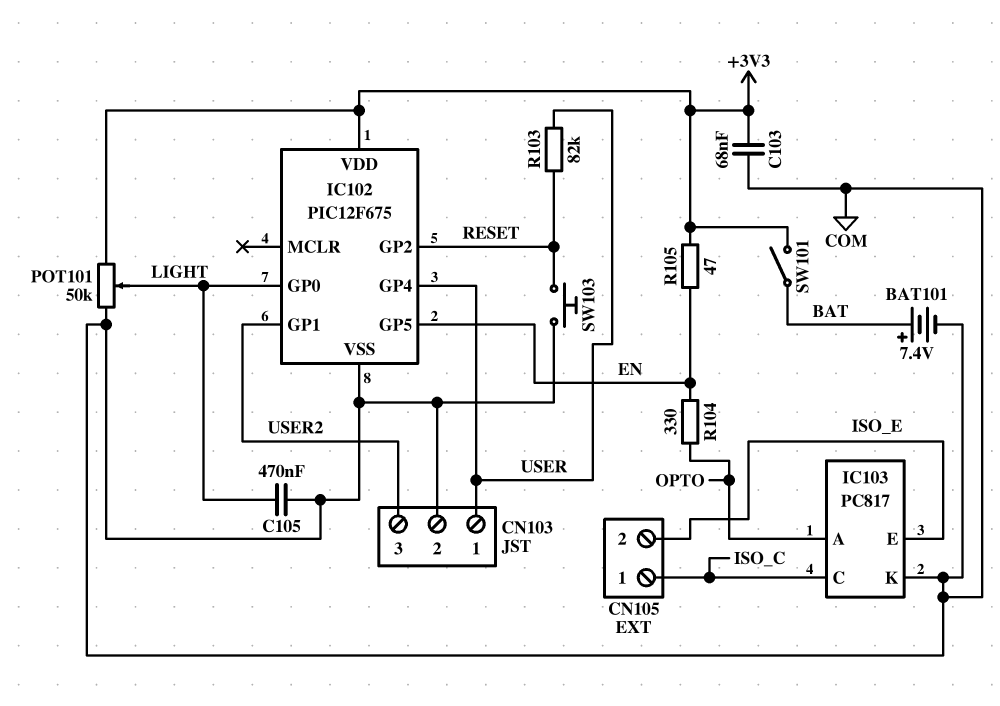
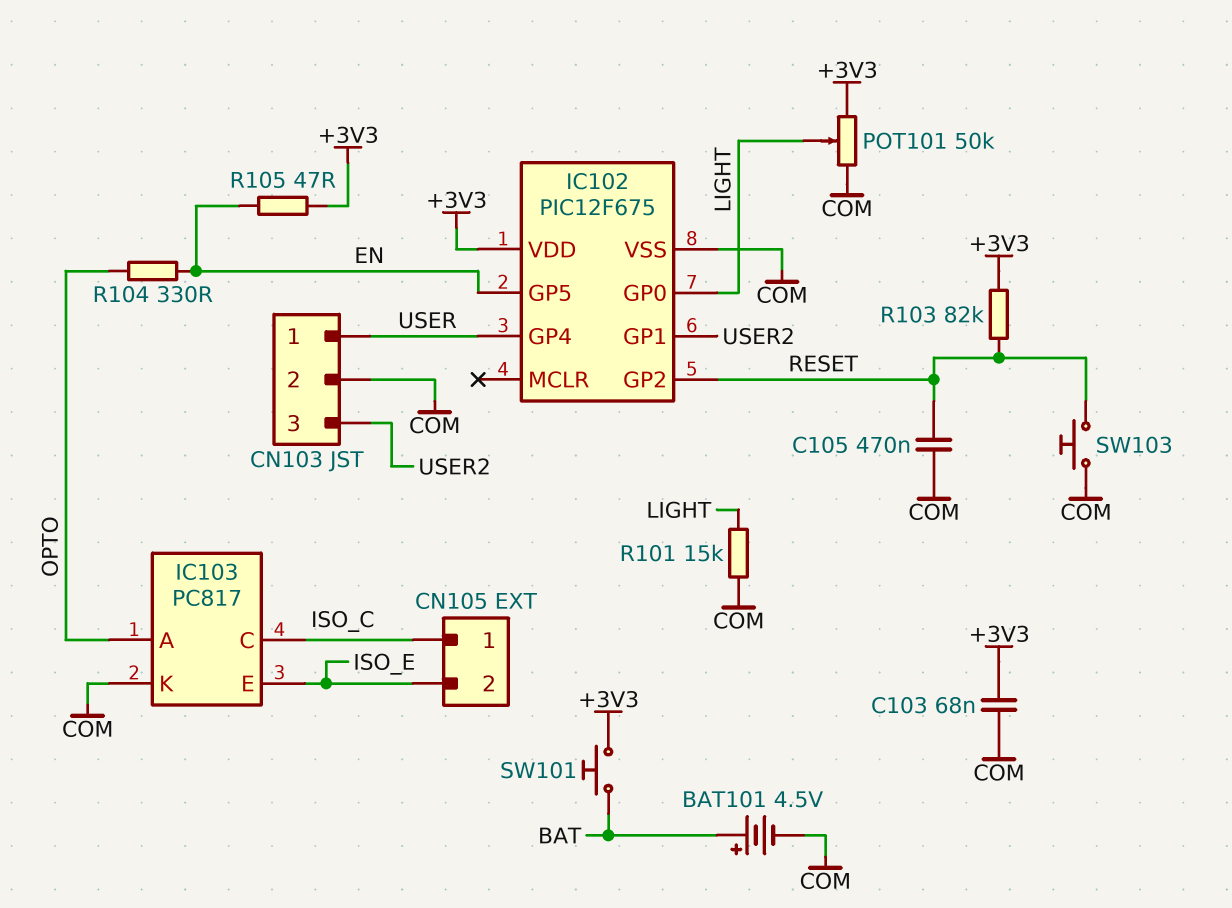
BAT101: 7.4V (plus BAT, minus COM) -> 4.5V (plus BAT, minus COM)
C105: 470nF (COM, LIGHT) -> 470nF (COM, RESET)
R101: none -> 15k (COM, LIGHT)
R103: 82k (RESET, USER) -> 82k (+3V3, RESET)
SW101: switch (+3V3, BAT) -> button (+3V3, BAT)

